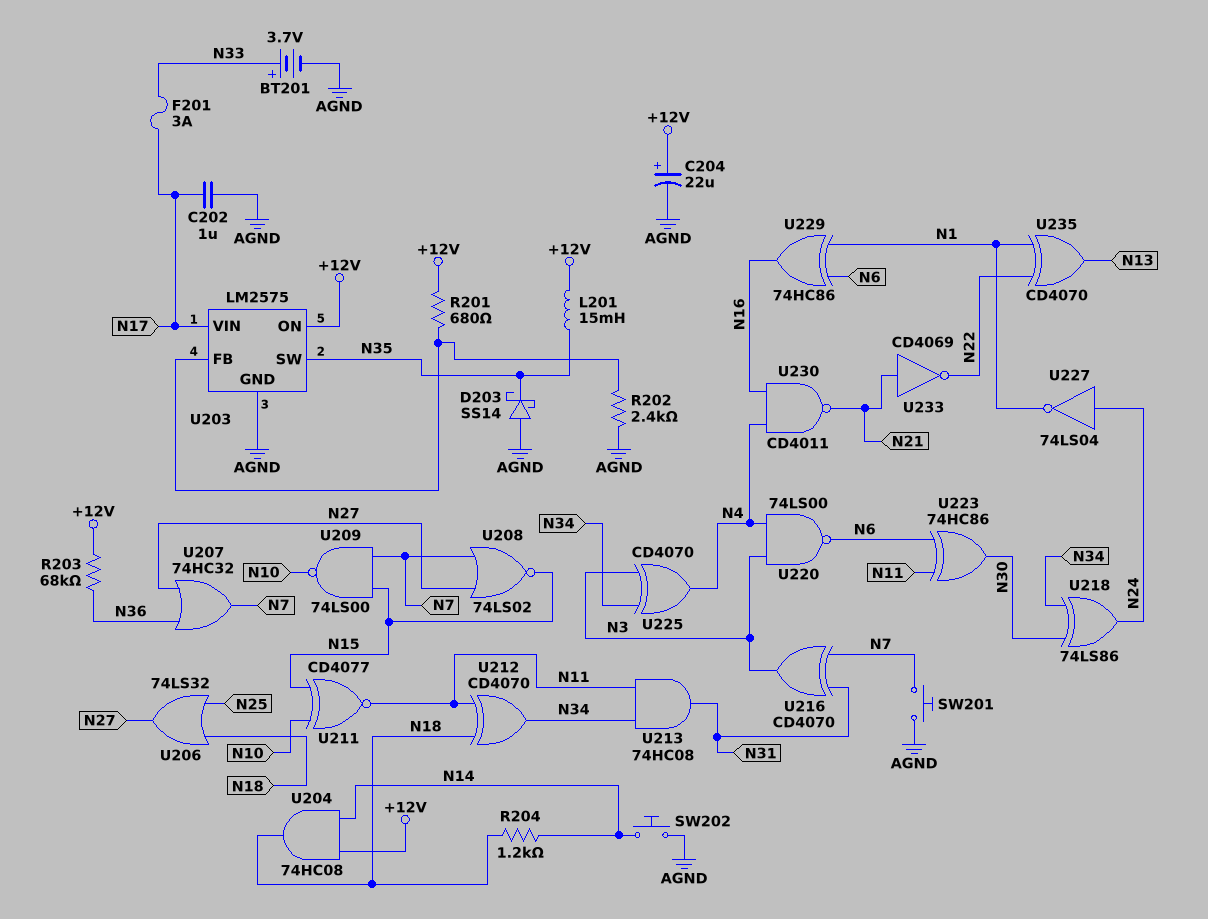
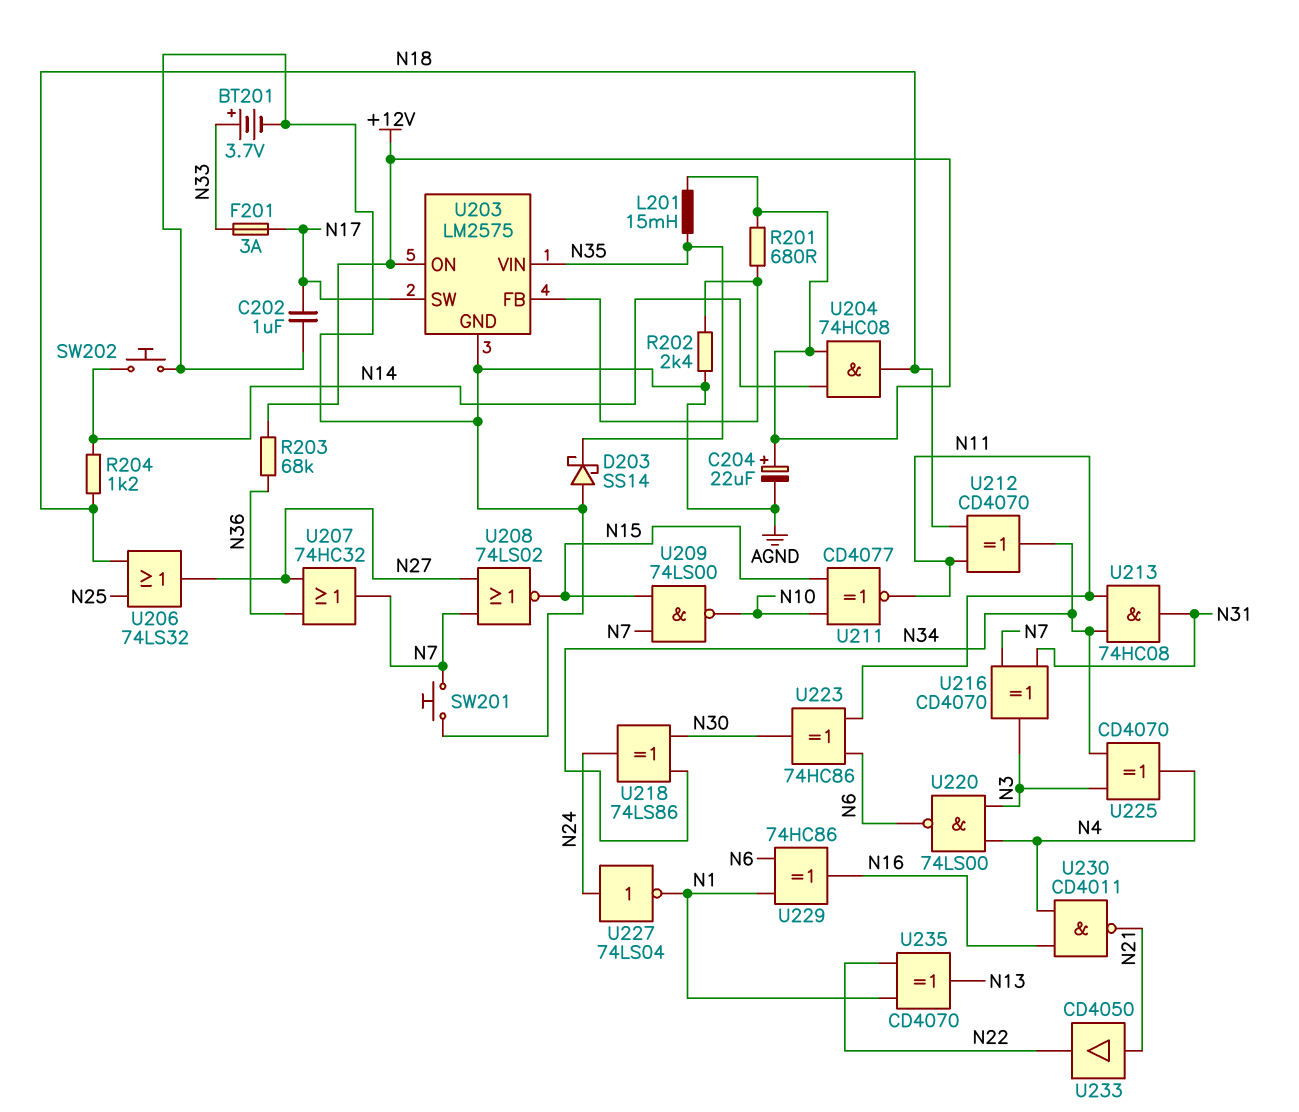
U203 pin SW: N35 -> N17
U203 pin VIN: N17 -> N35
U233: NOT CD4069 (in N21, out N22) -> buffer CD4050 (in N21, out N22)

